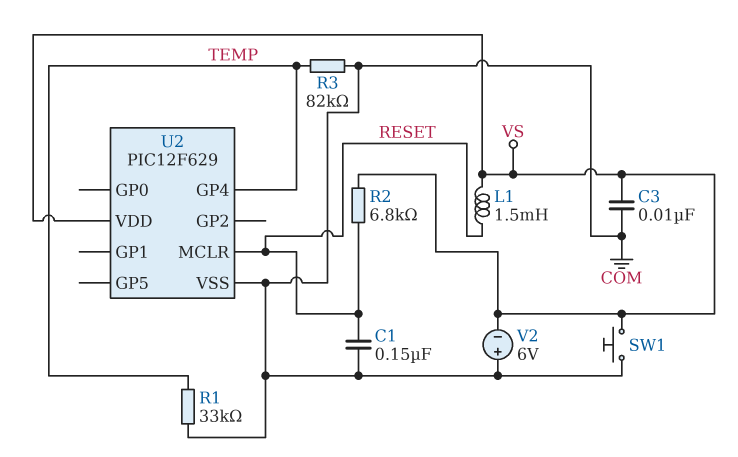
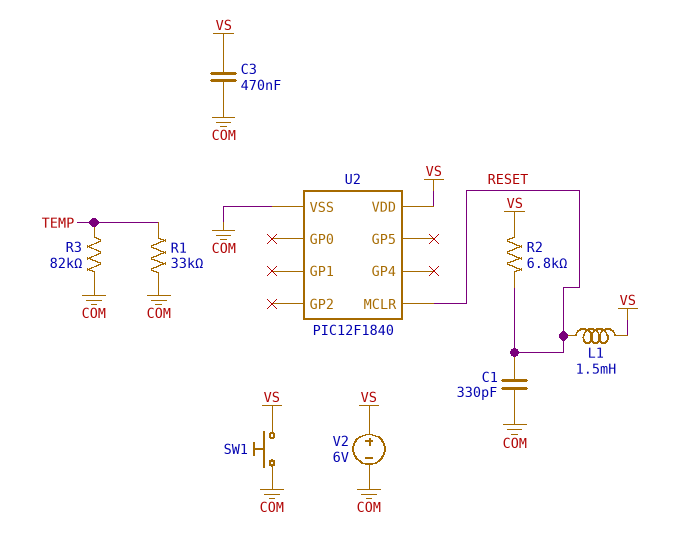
C1: 150nF (COM, RESET) -> 330pF (COM, RESET)
C3: 10nF (COM, VS) -> 470nF (COM, VS)
U2: PIC12F629 -> PIC12F1840
U2 pin GP4: TEMP -> none
V2: 6V (plus COM, minus VS) -> 6V (plus VS, minus COM)

